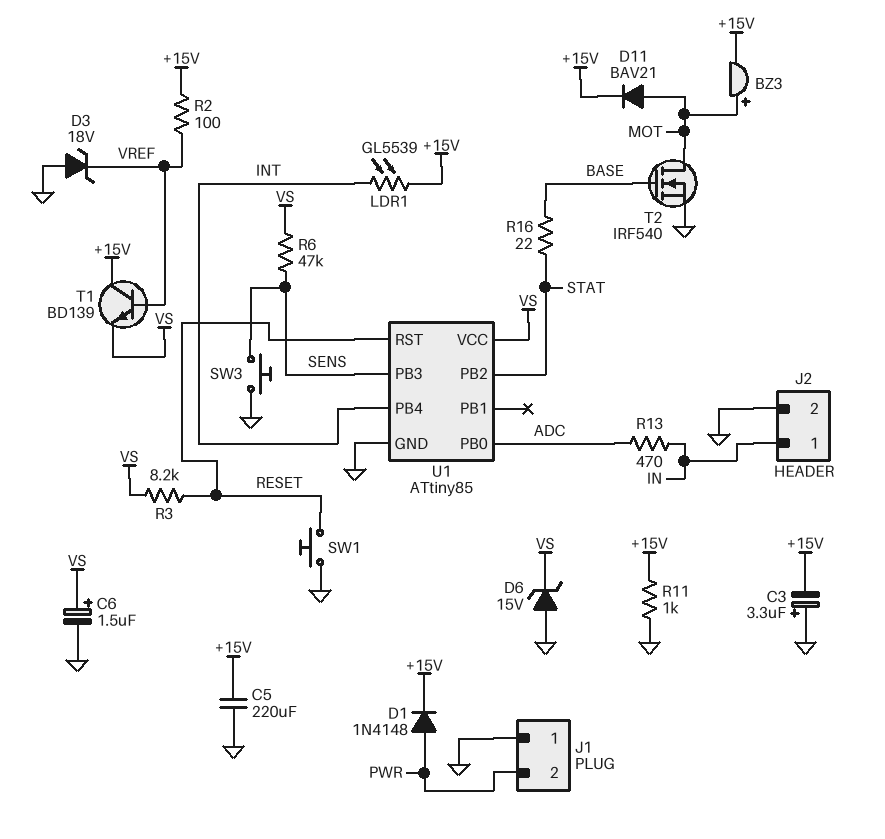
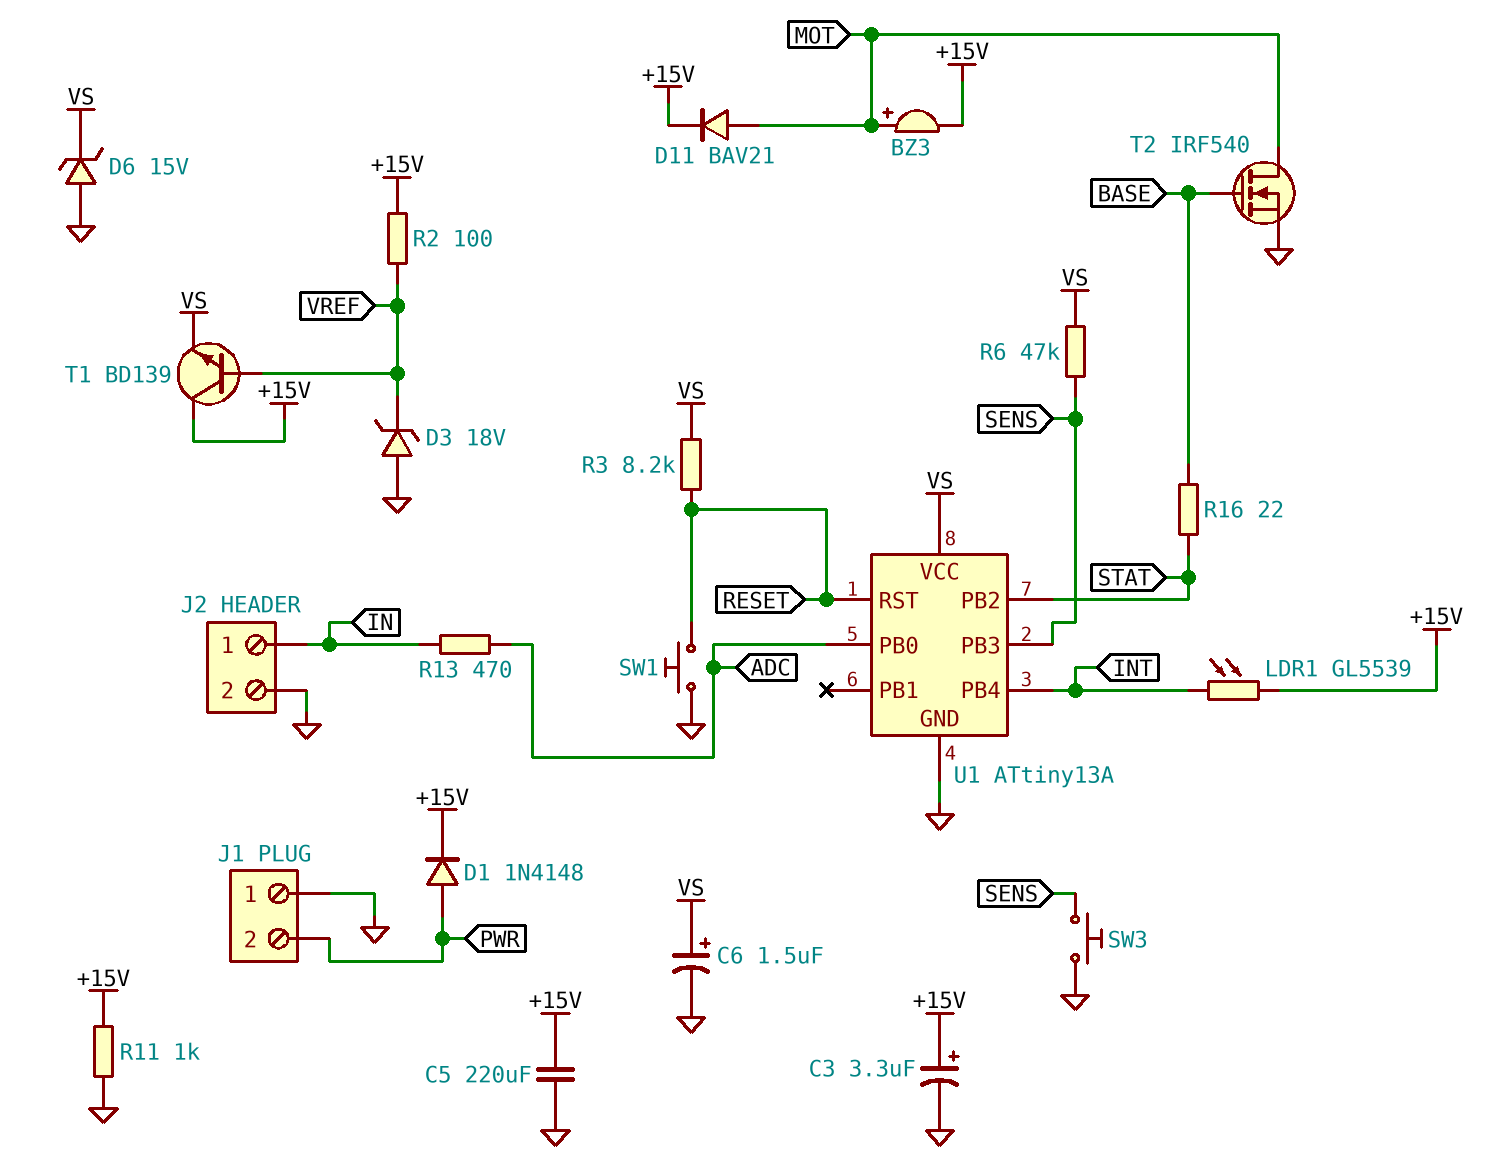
C3: 3.3uF (plus GND, minus +15V) -> 3.3uF (plus +15V, minus GND)
U1: ATtiny85 -> ATtiny13A

